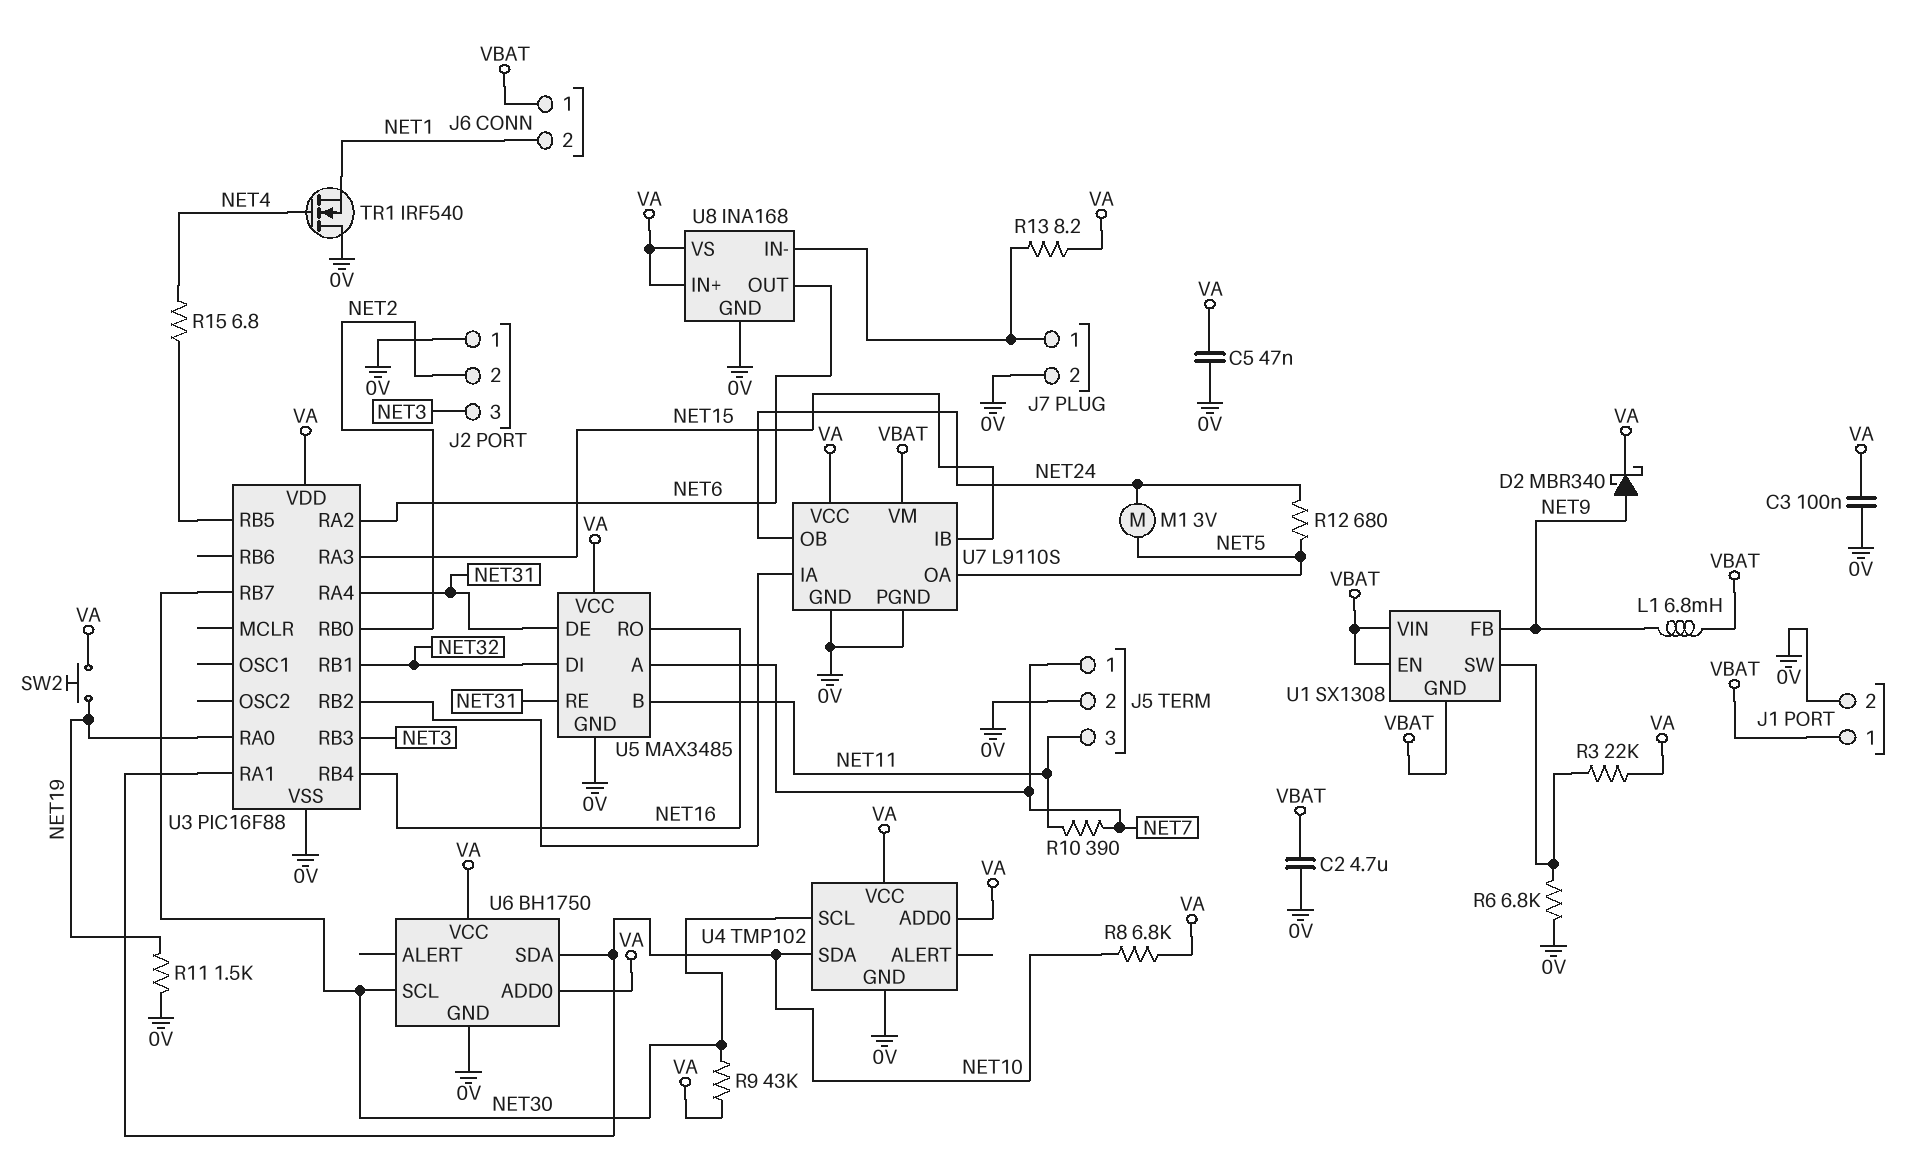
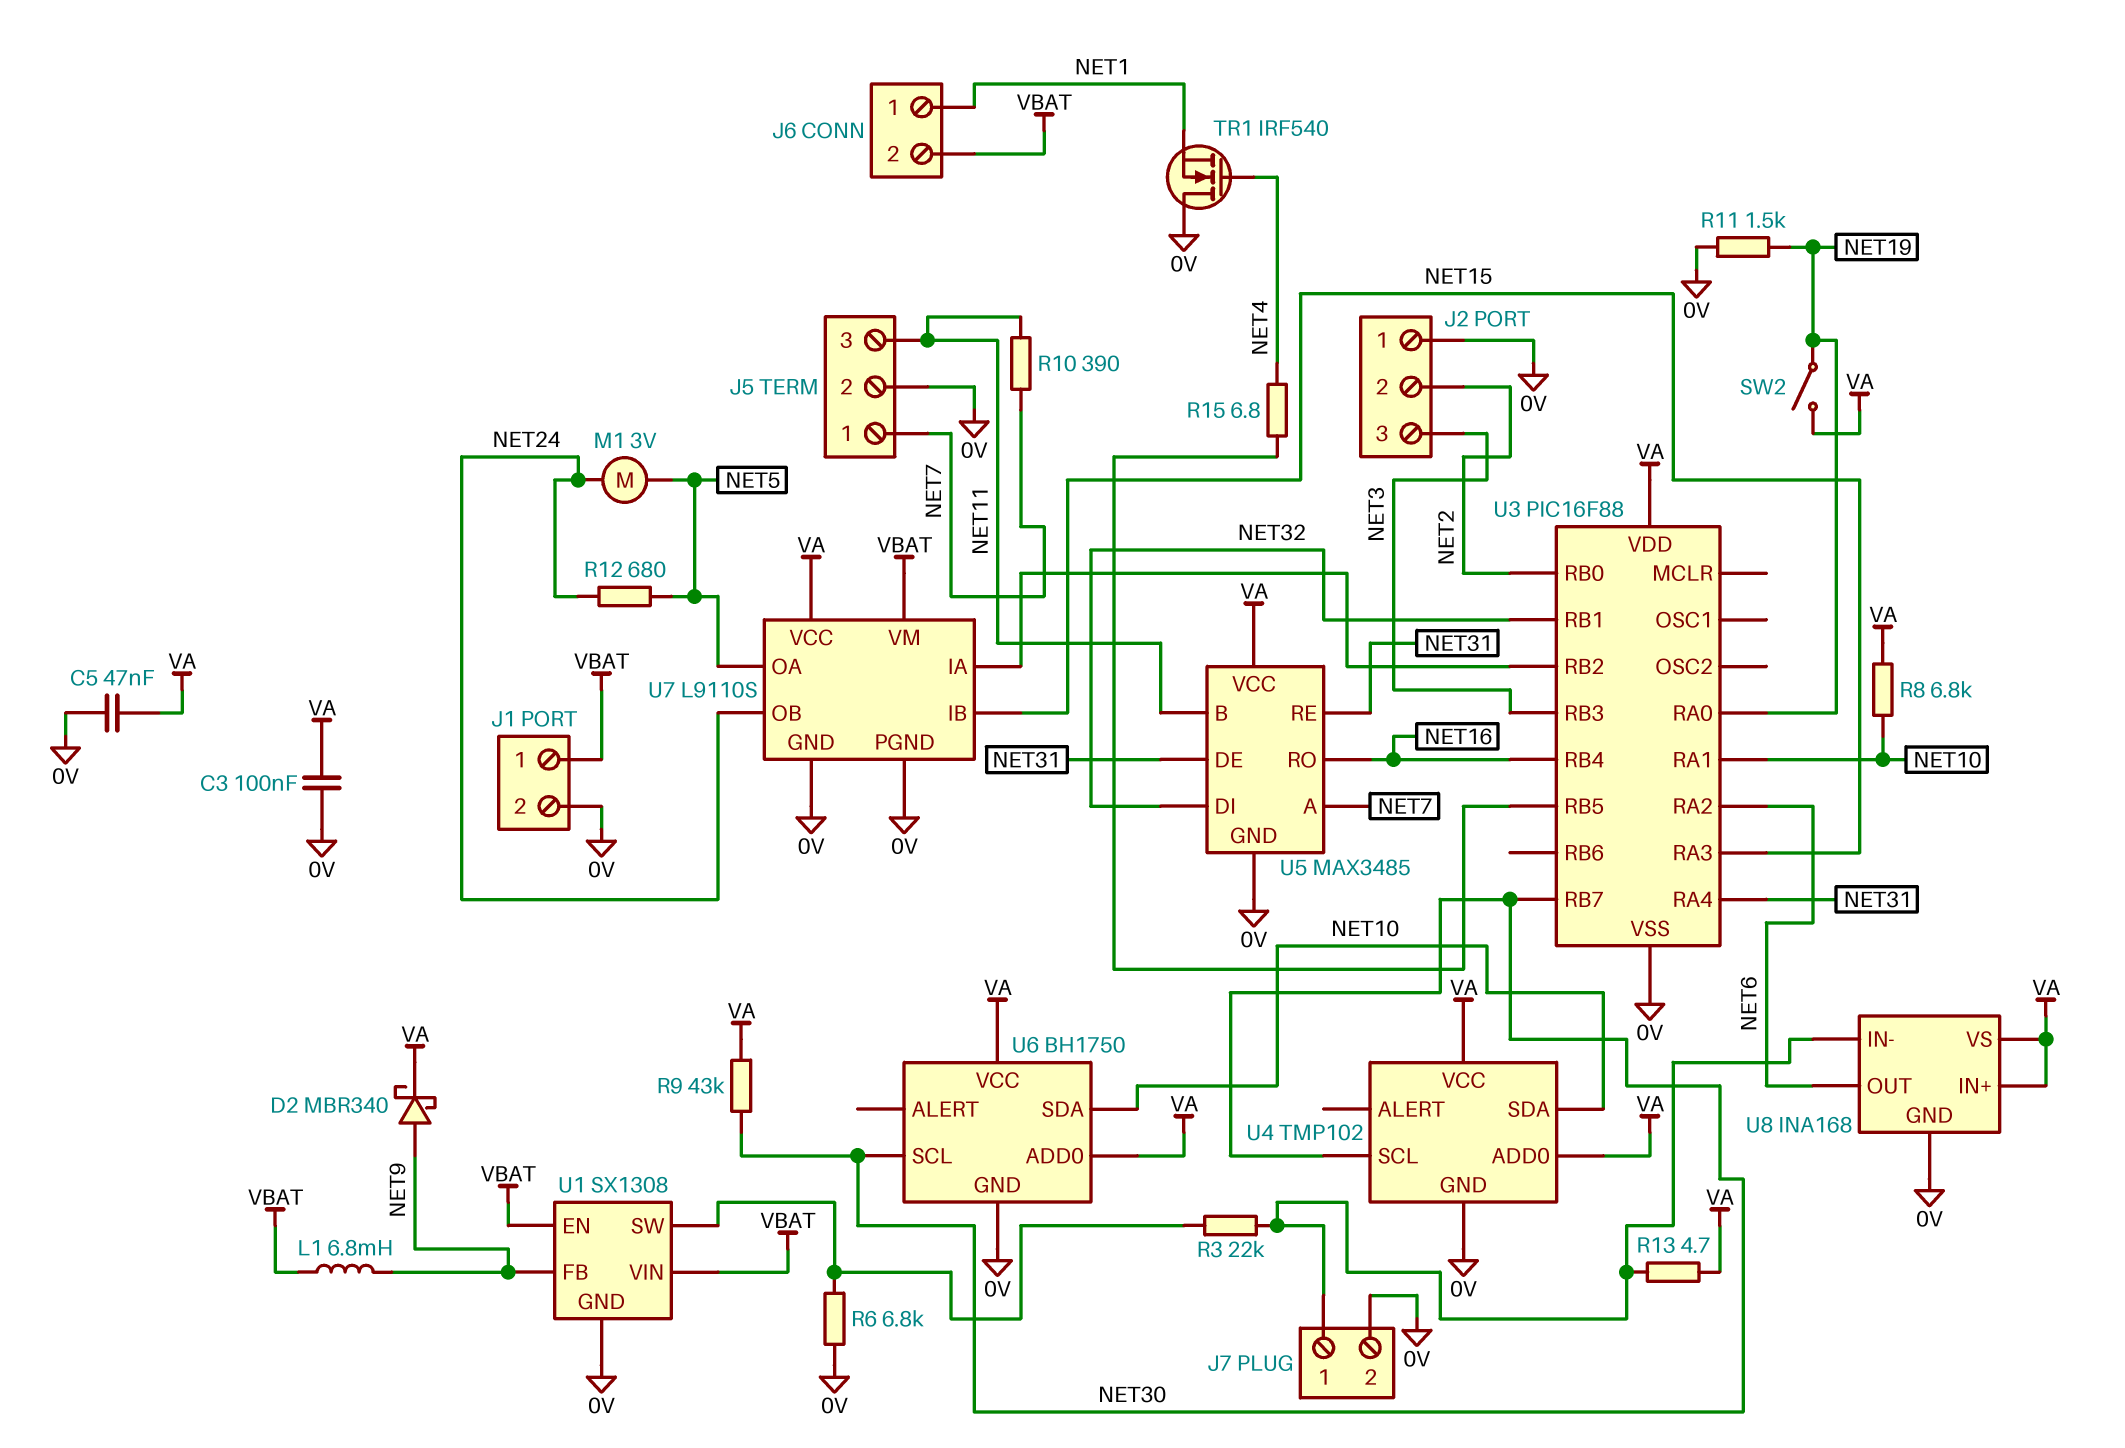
C2: 4.7uF (0V, VBAT) -> none
J6 pin 1: VBAT -> NET1
J6 pin 2: NET1 -> VBAT
R3: 22k (U1/SW, VA) -> 22k (J7/1, U1/SW)
R13: 8.2 (J7/1, VA) -> 4.7 (J7/1, VA)
SW2: button (NET19, VA) -> switch (NET19, VA)
U1 pin GND: VBAT -> 0V

